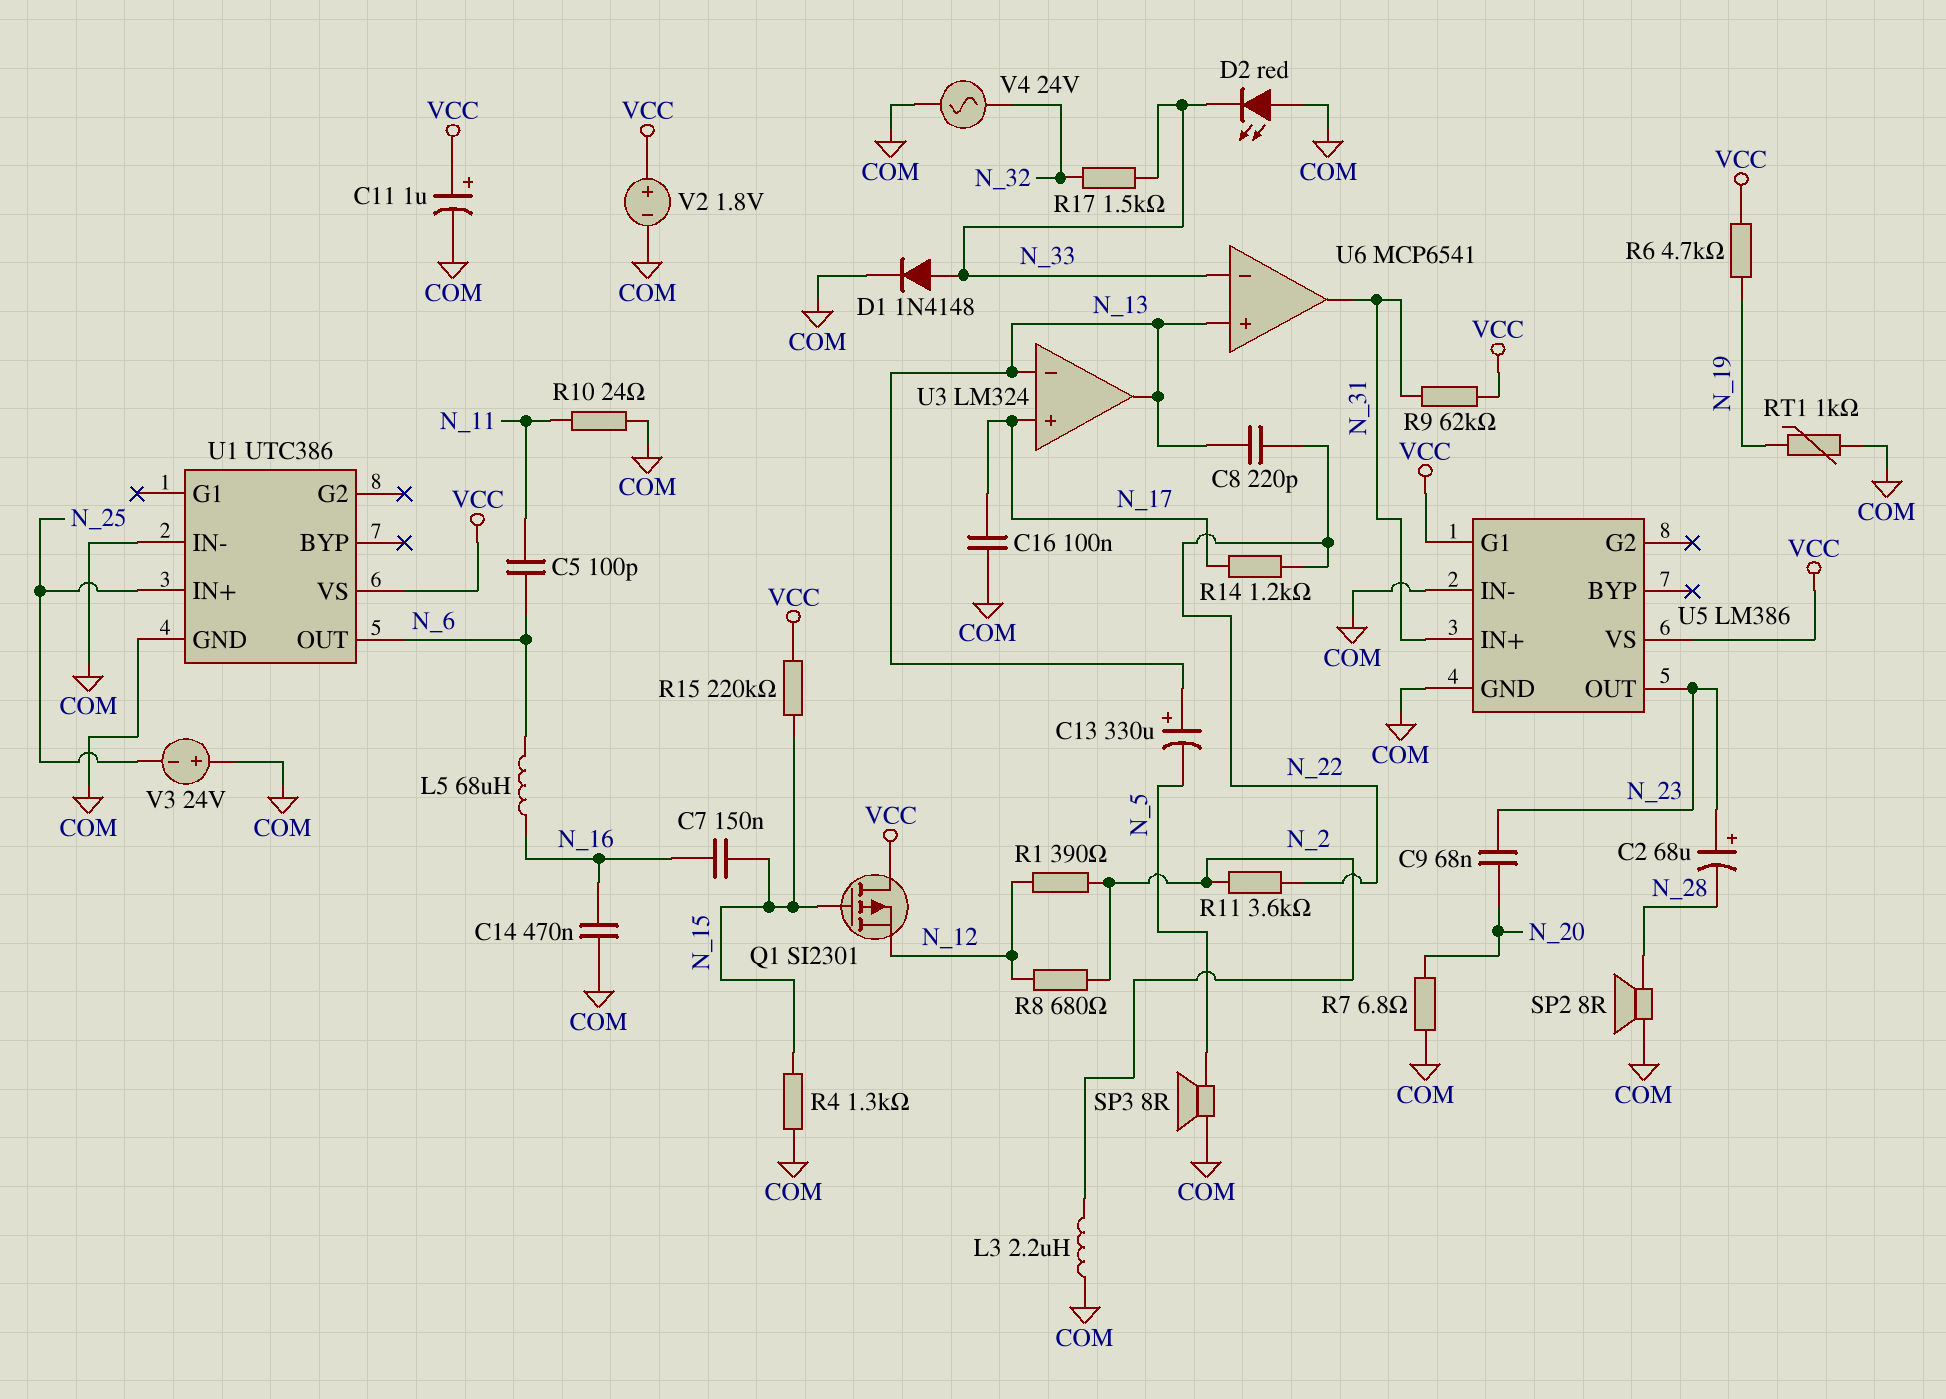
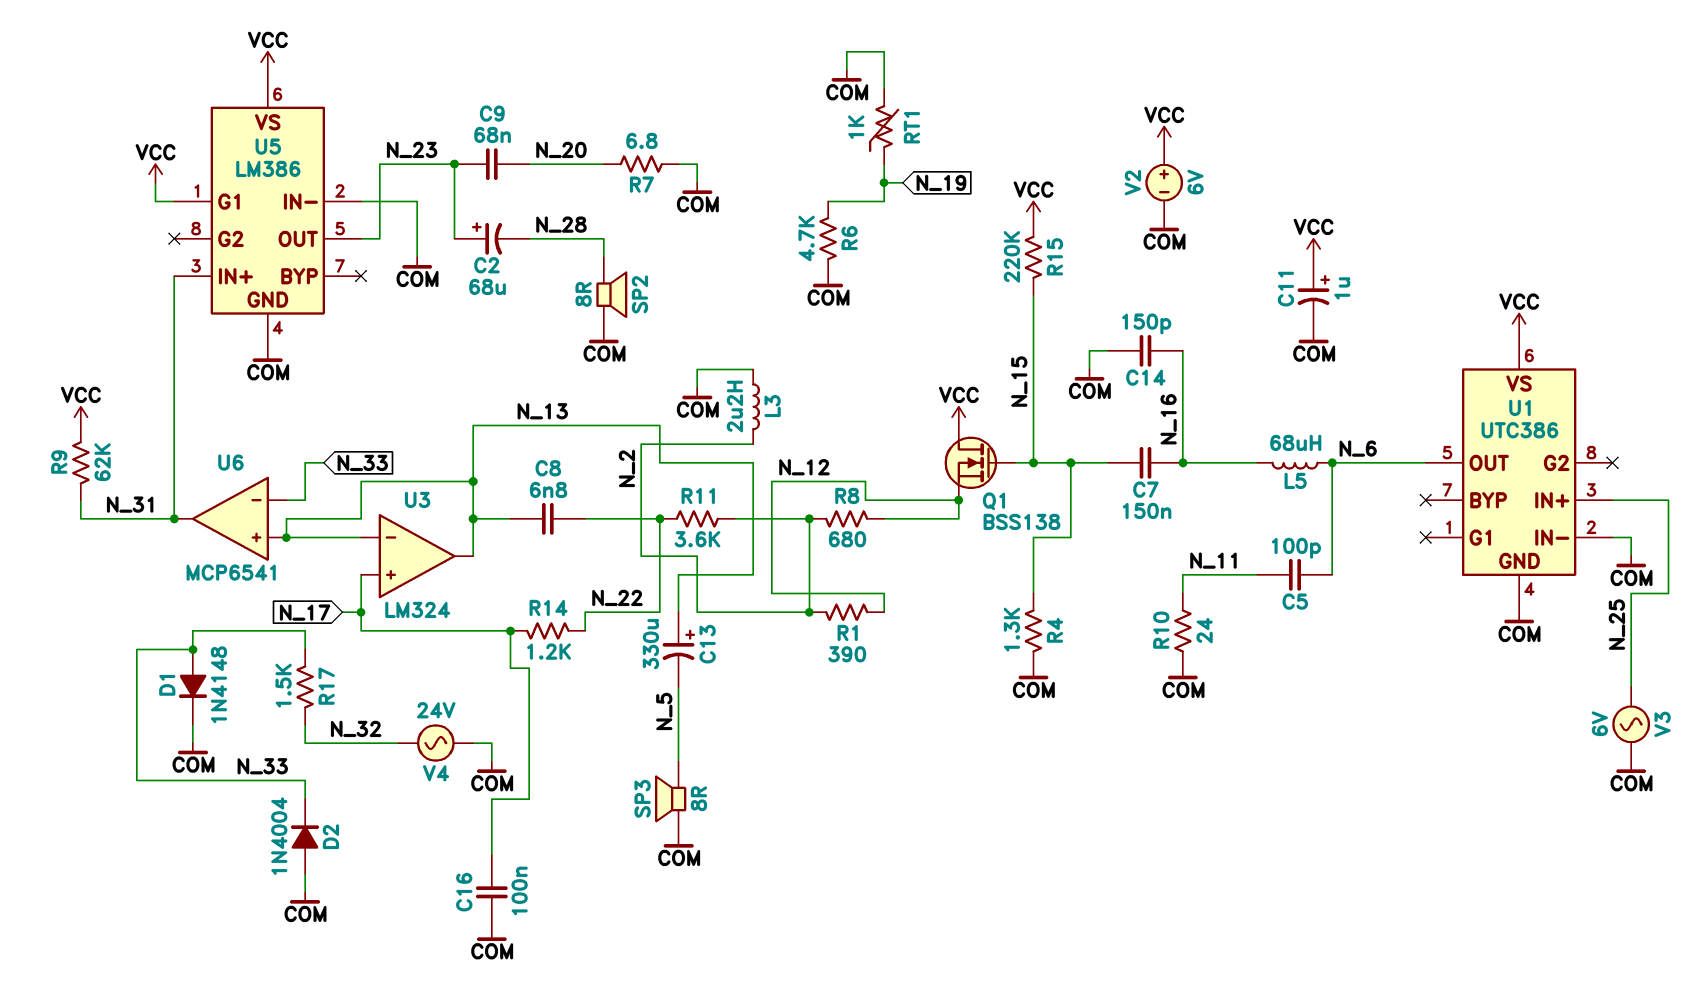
C8: 220pF (N_13, N_22) -> 6.8nF (N_13, N_22)
C14: 470nF (COM, N_16) -> 150pF (COM, N_16)
D2: LED red (A COM, K N_33) -> diode 1N4004 (A COM, K N_33)
Q1: PMOS SI2301 (G N_15, D VCC, S N_12) -> NMOS BSS138 (G N_15, D VCC, S N_12)
R6: 4.7k (N_19, VCC) -> 4.7k (COM, N_19)
V2: 1.8V (plus VCC, minus COM) -> 6V (plus VCC, minus COM)
V3: 24V (plus COM, minus N_25) -> AC 6V (COM, N_25)

